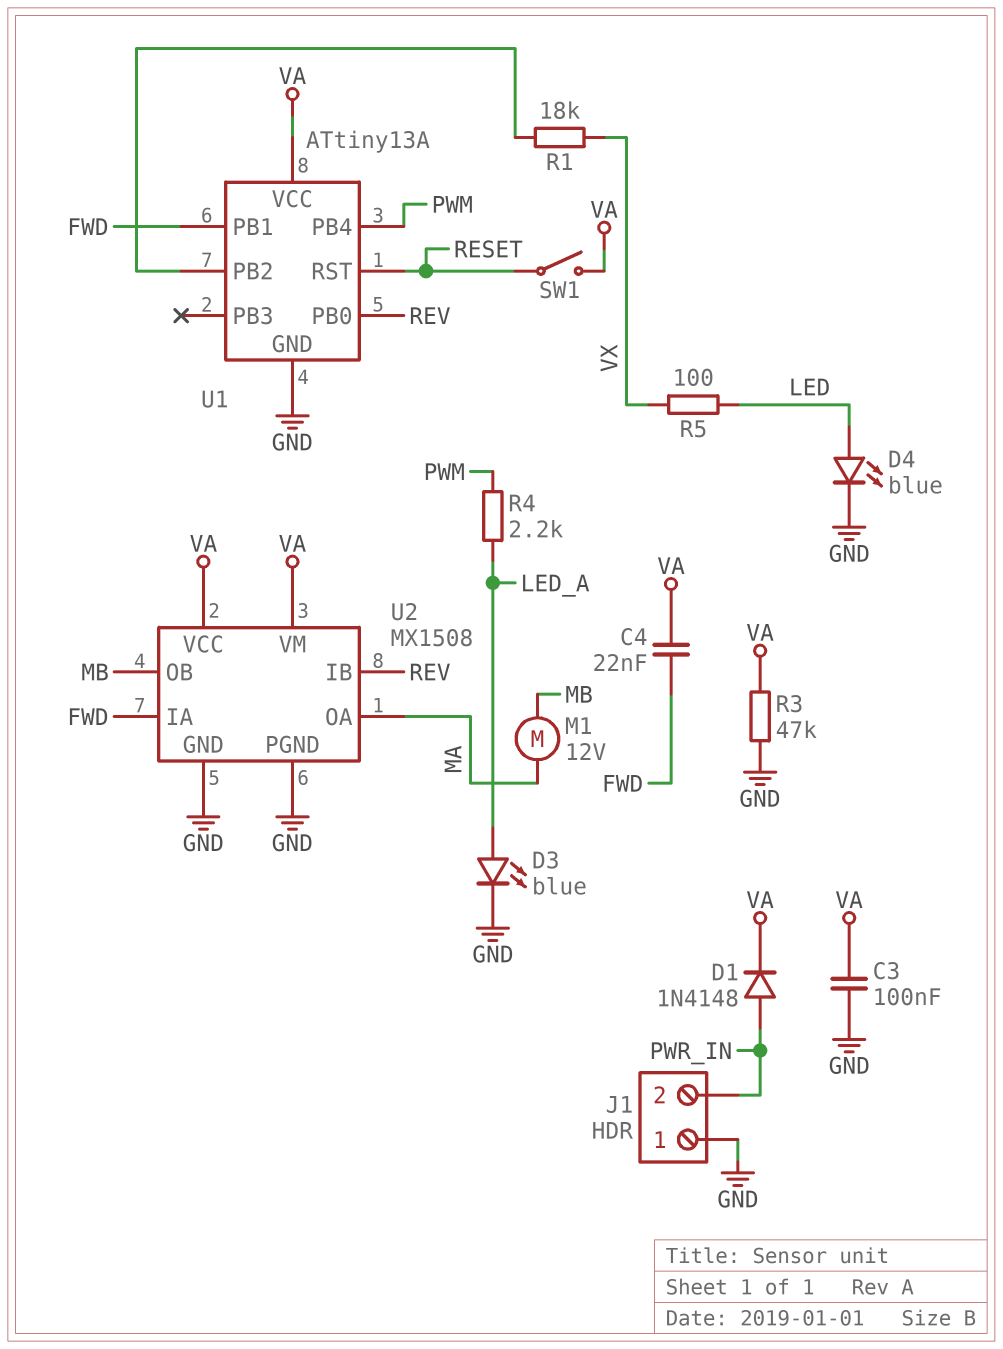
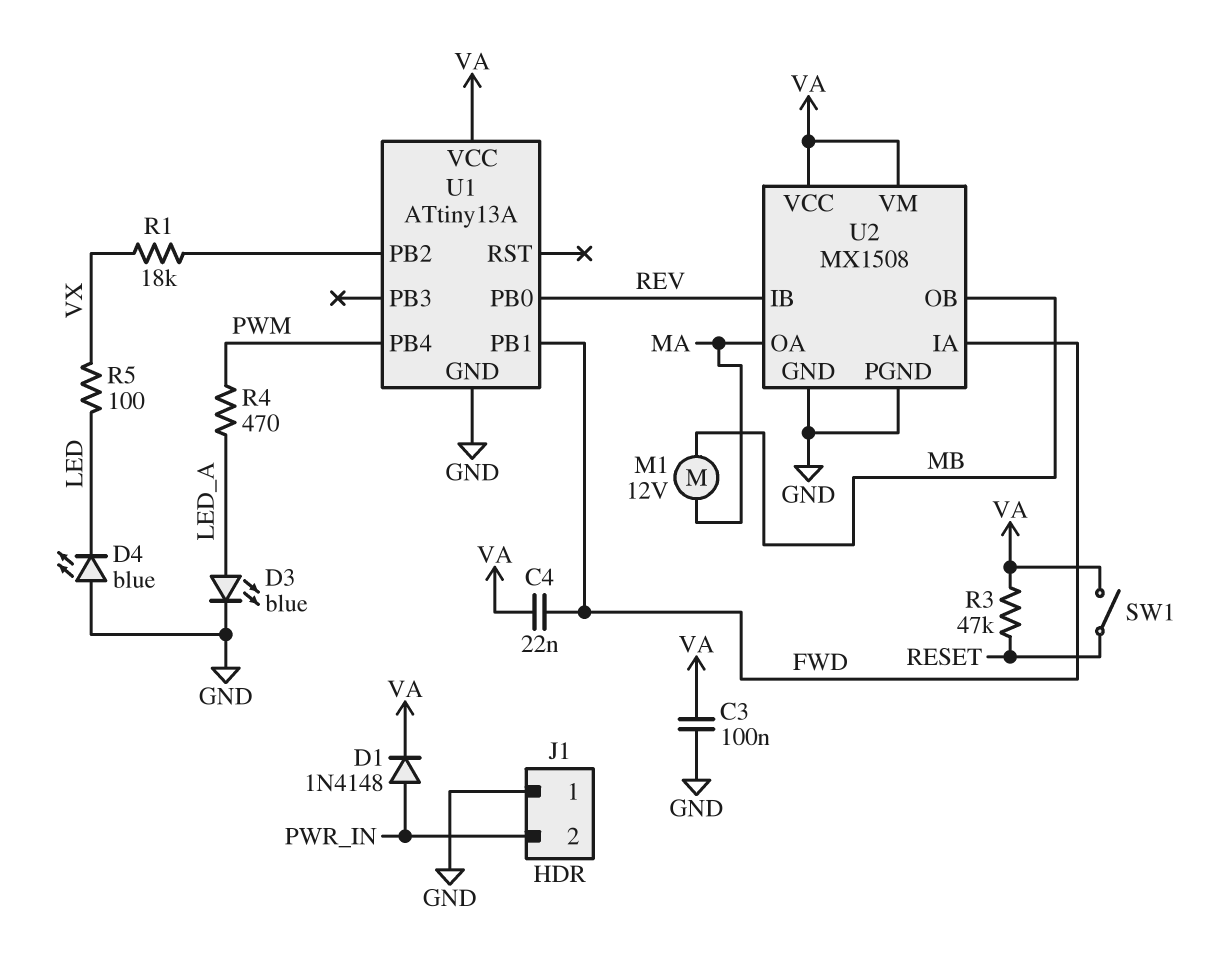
D4: LED blue (A LED, K GND) -> LED blue (A GND, K LED)
R3: 47k (GND, VA) -> 47k (RESET, VA)
R4: 2.2k (LED_A, PWM) -> 470 (LED_A, PWM)
U1 pin RST: RESET -> none

